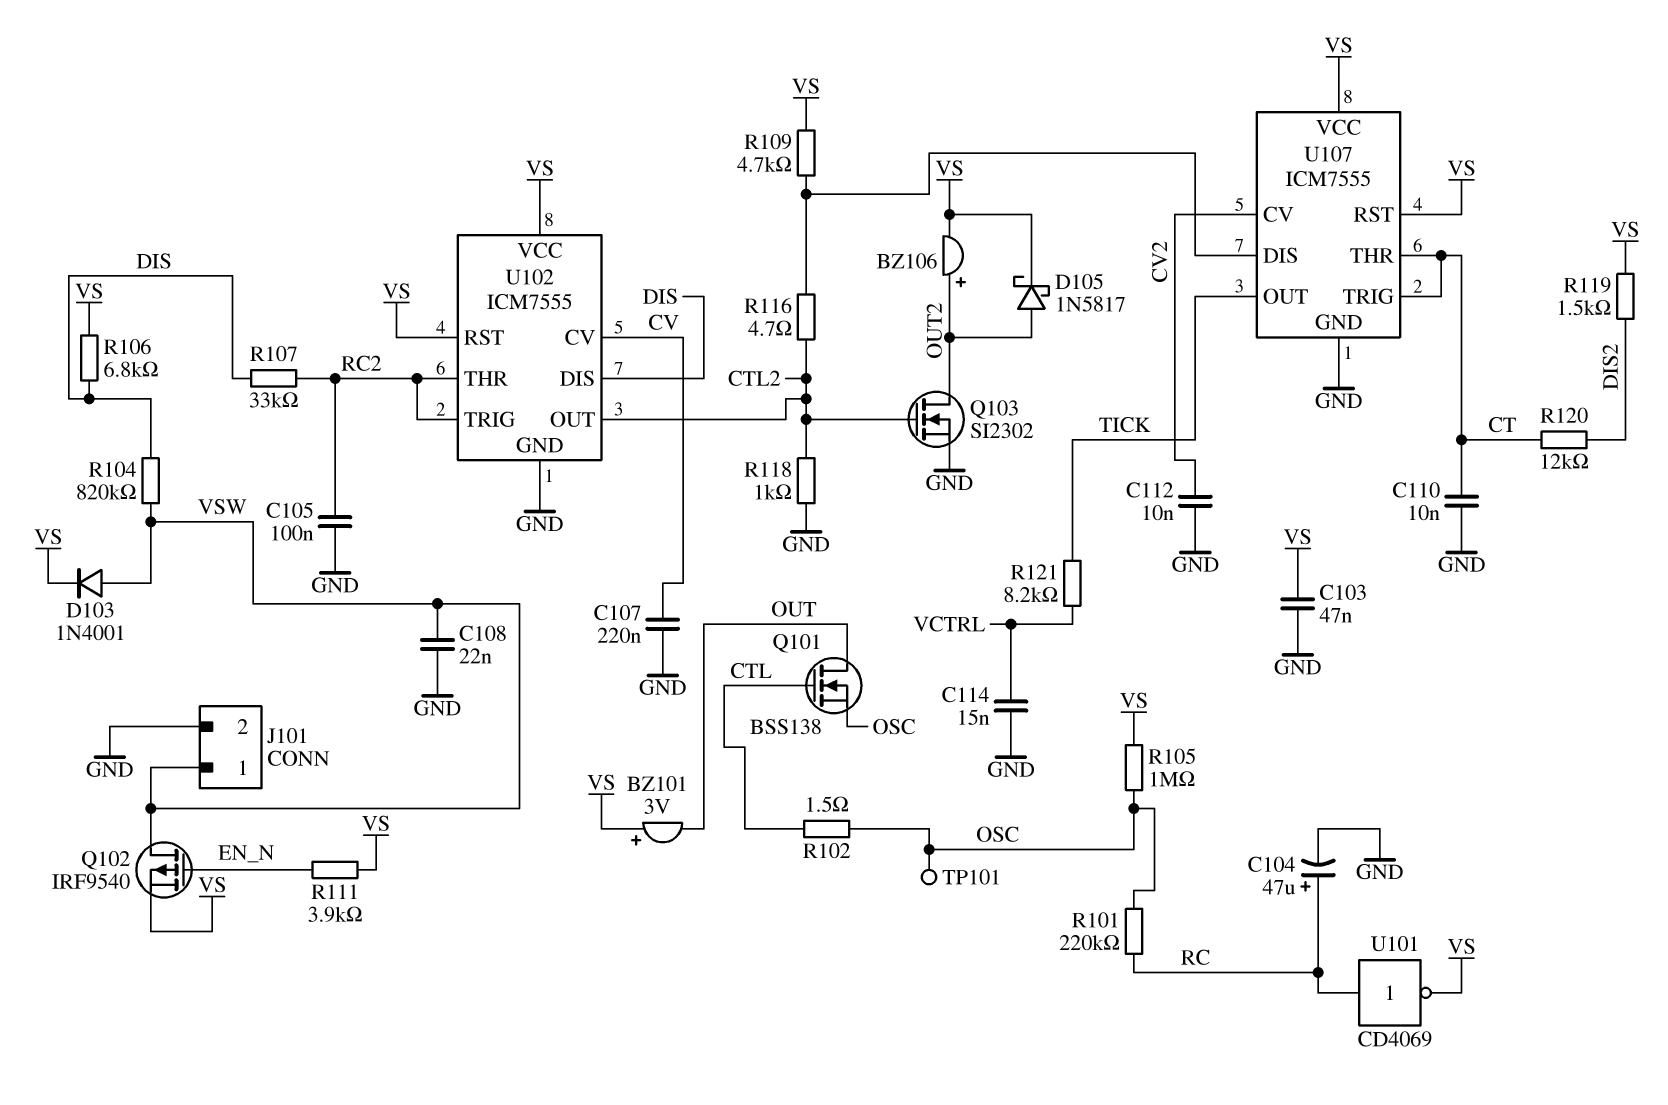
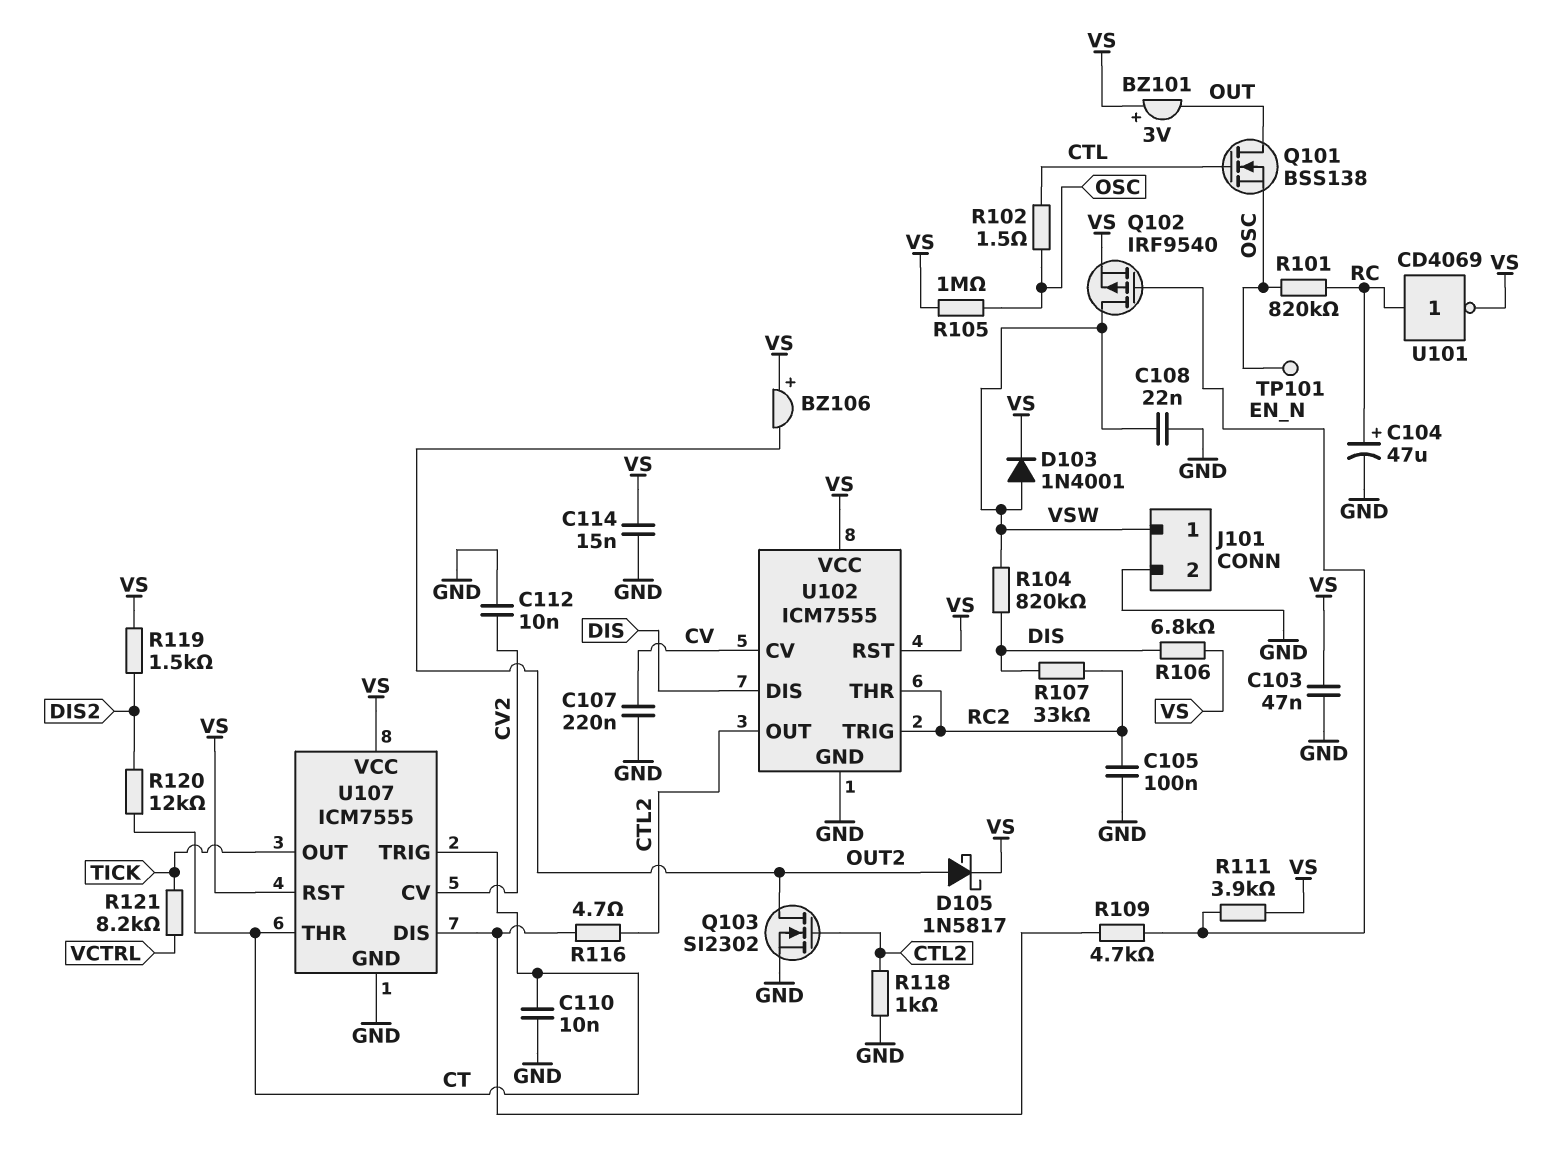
BZ106: buzzer (plus OUT2, minus VS) -> buzzer (plus VS, minus OUT2)
C114: 15nF (GND, VCTRL) -> 15nF (GND, VS)
R101: 220k (OSC, RC) -> 820k (OSC, RC)
R109: 4.7k (U107/DIS, VS) -> 4.7k (EN_N, U107/DIS)

